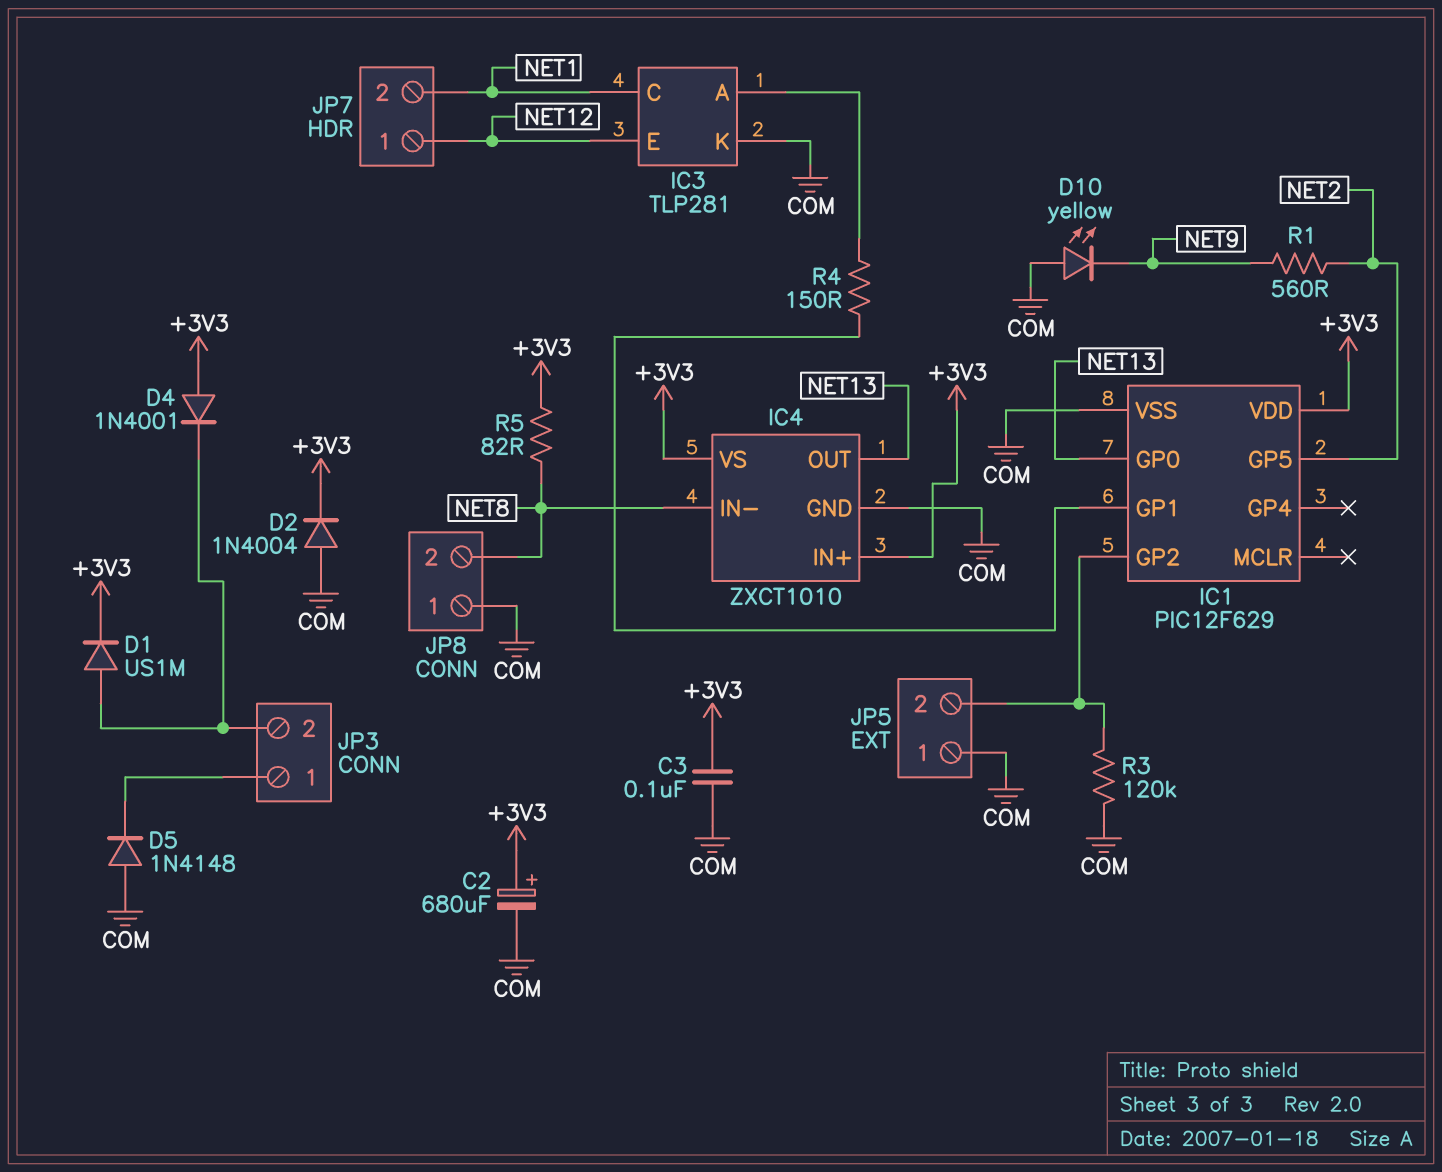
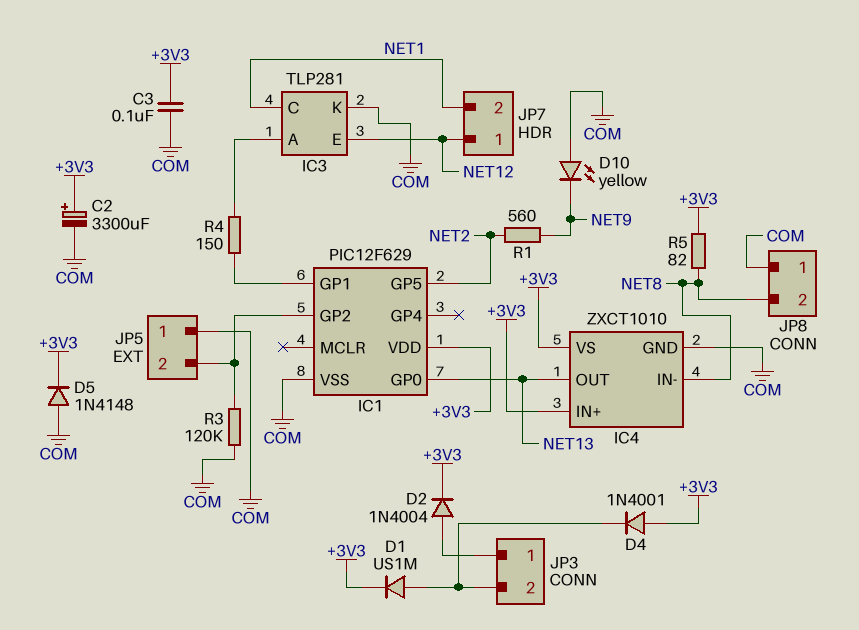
C2: 680uF (plus +3V3, minus COM) -> 3300uF (plus +3V3, minus COM)
D2: diode 1N4004 (A COM, K +3V3) -> diode 1N4004 (A JP3/1, K +3V3)
D5: diode 1N4148 (A COM, K JP3/1) -> diode 1N4148 (A COM, K +3V3)

